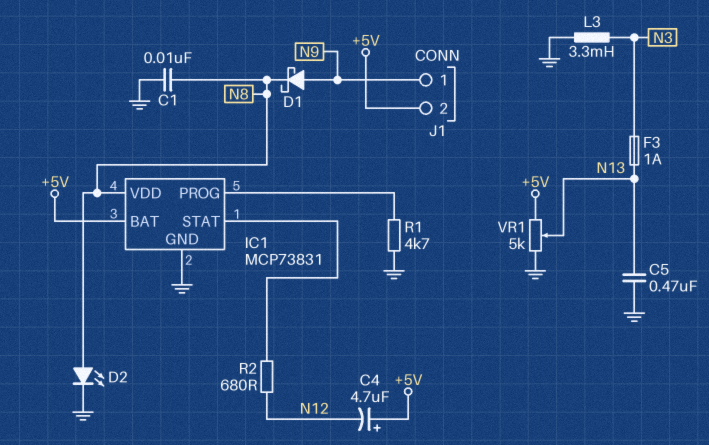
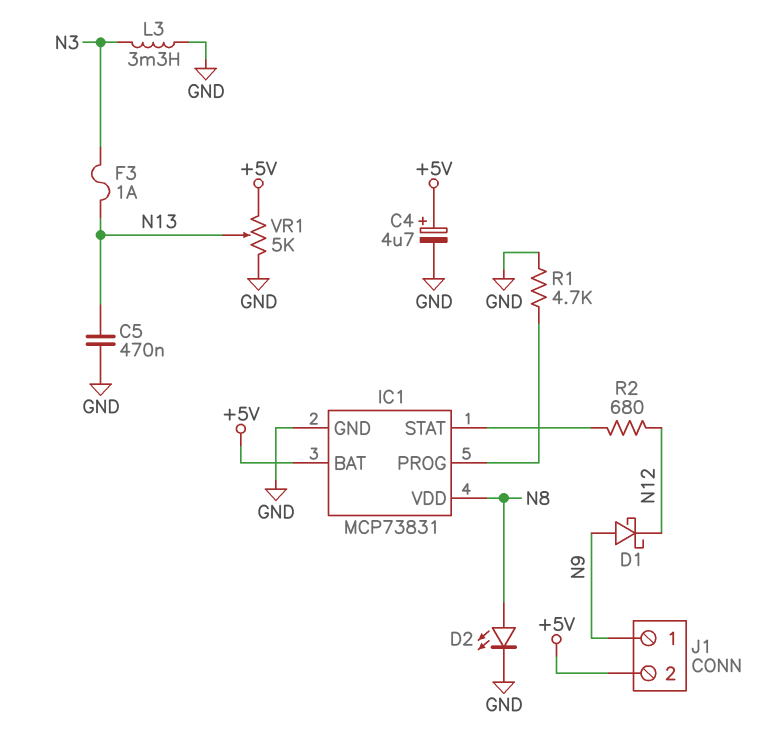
C1: 10nF (GND, N8) -> none
C4: 4.7uF (plus +5V, minus N12) -> 4.7uF (plus +5V, minus GND)
D1: schottky (A N9, K N8) -> schottky (A N9, K N12)

